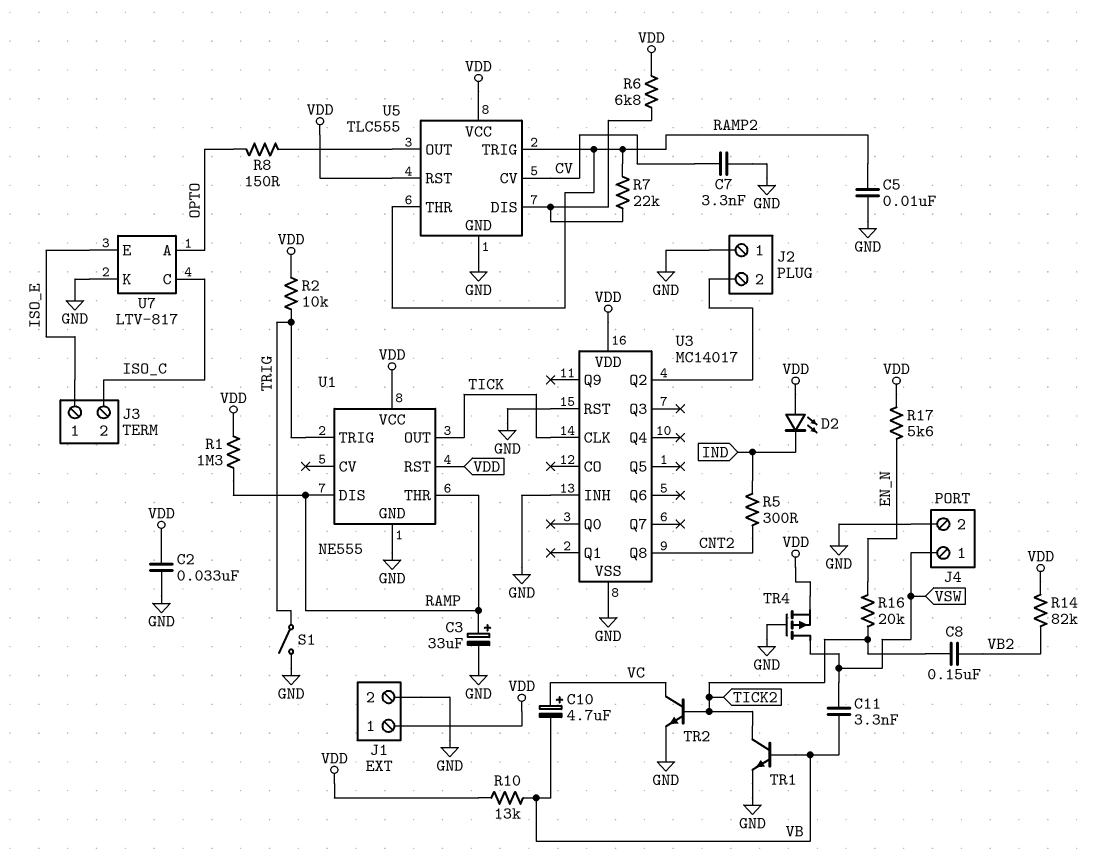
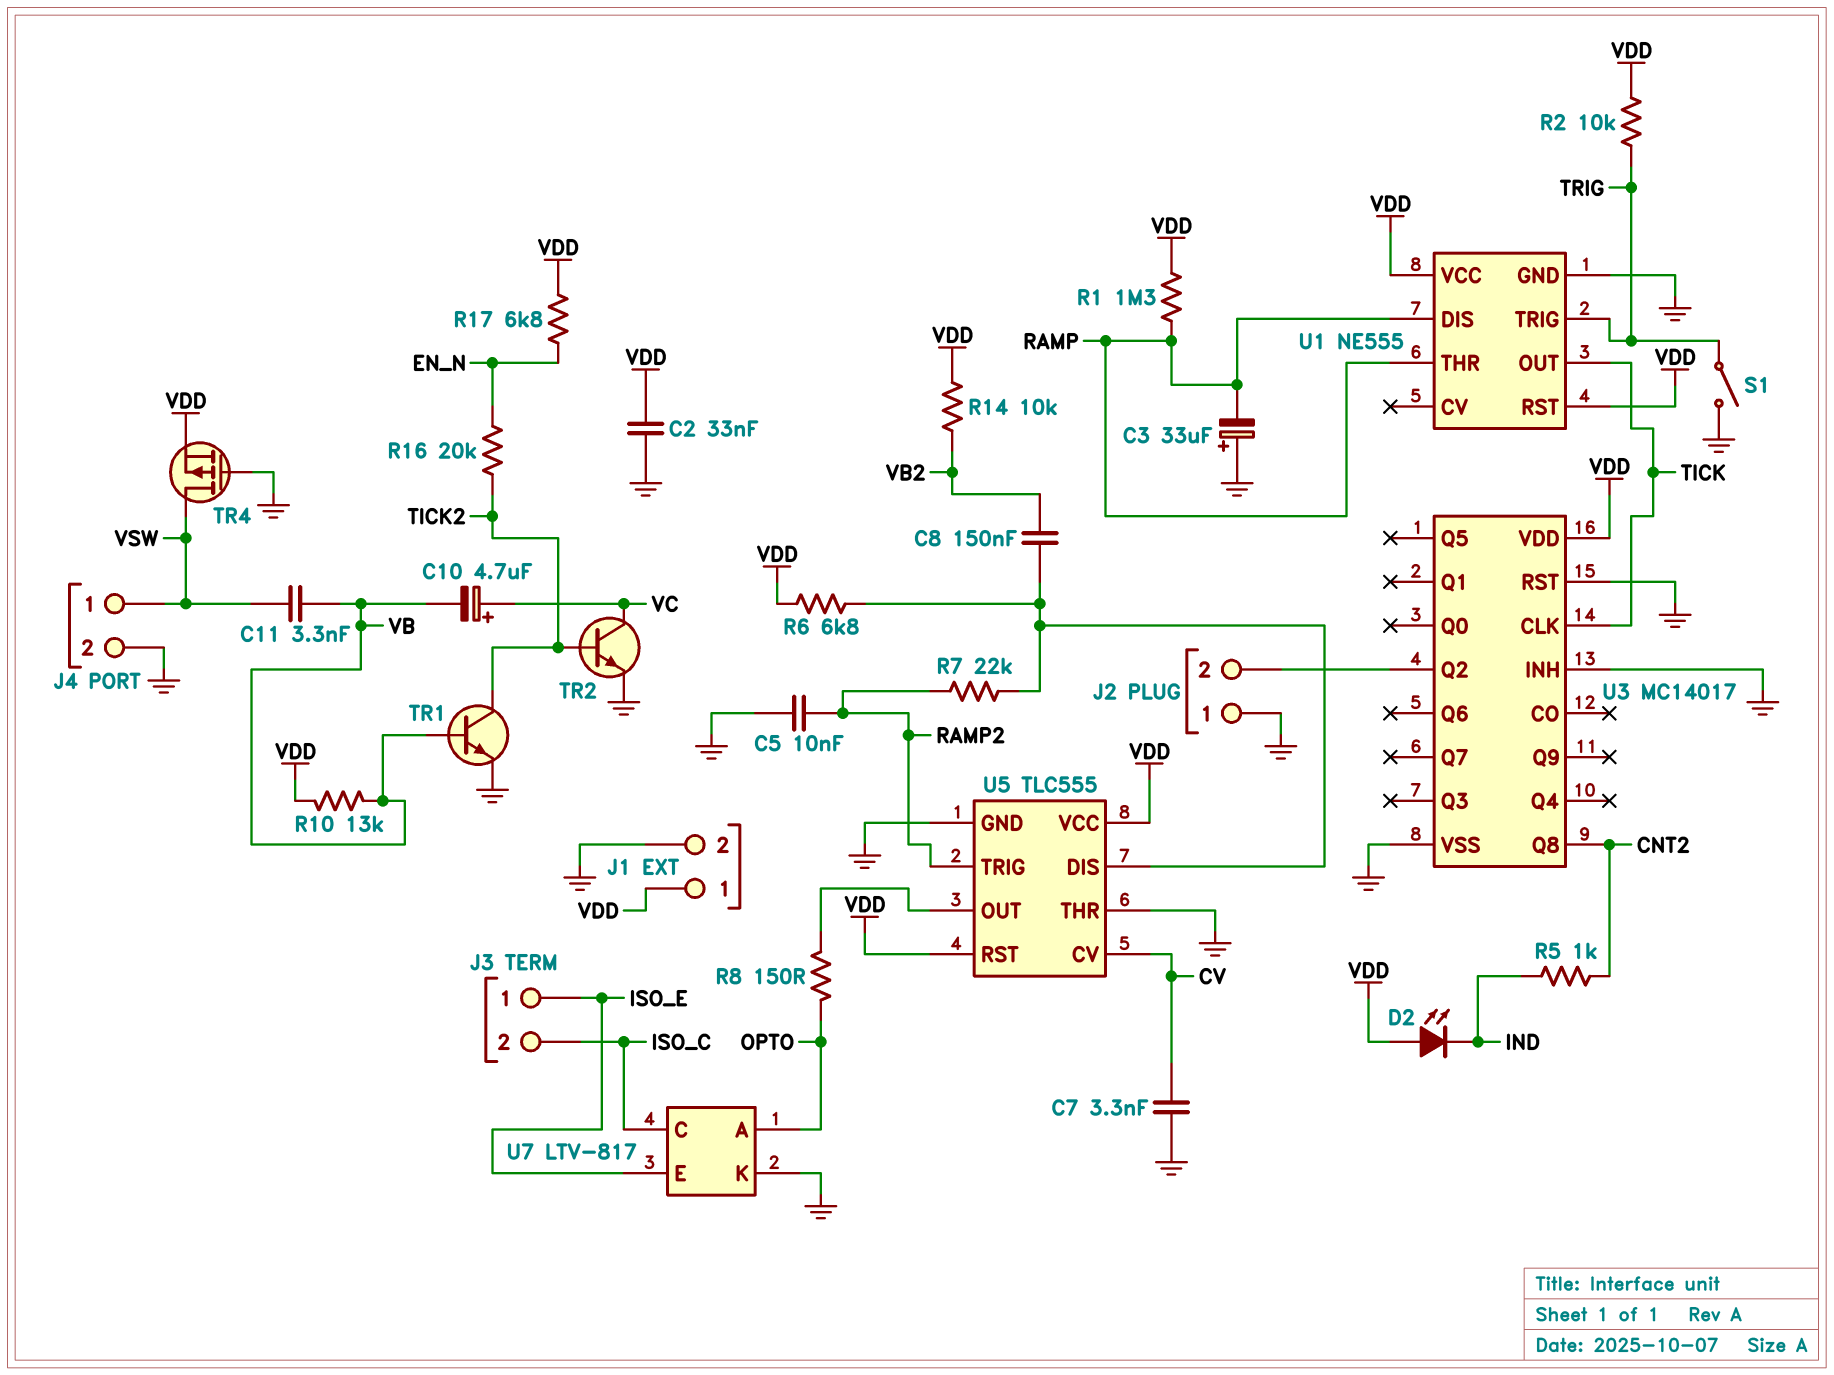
C3: 33uF (plus RAMP, minus GND) -> 33uF (plus GND, minus RAMP)
C8: 150nF (TICK2, VB2) -> 150nF (U5/DIS, VB2)
R5: 300 (CNT2, IND) -> 1k (CNT2, IND)
R14: 82k (VB2, VDD) -> 10k (VB2, VDD)
R17: 5.6k (EN_N, VDD) -> 6.8k (EN_N, VDD)
U5 pin THR: RAMP2 -> GND

